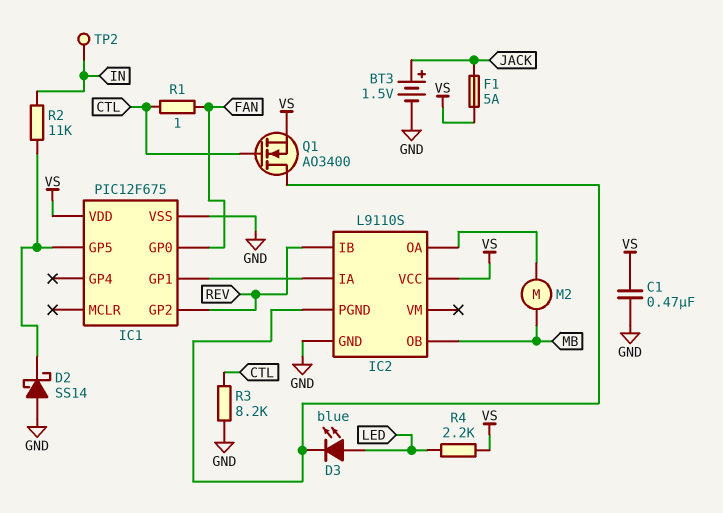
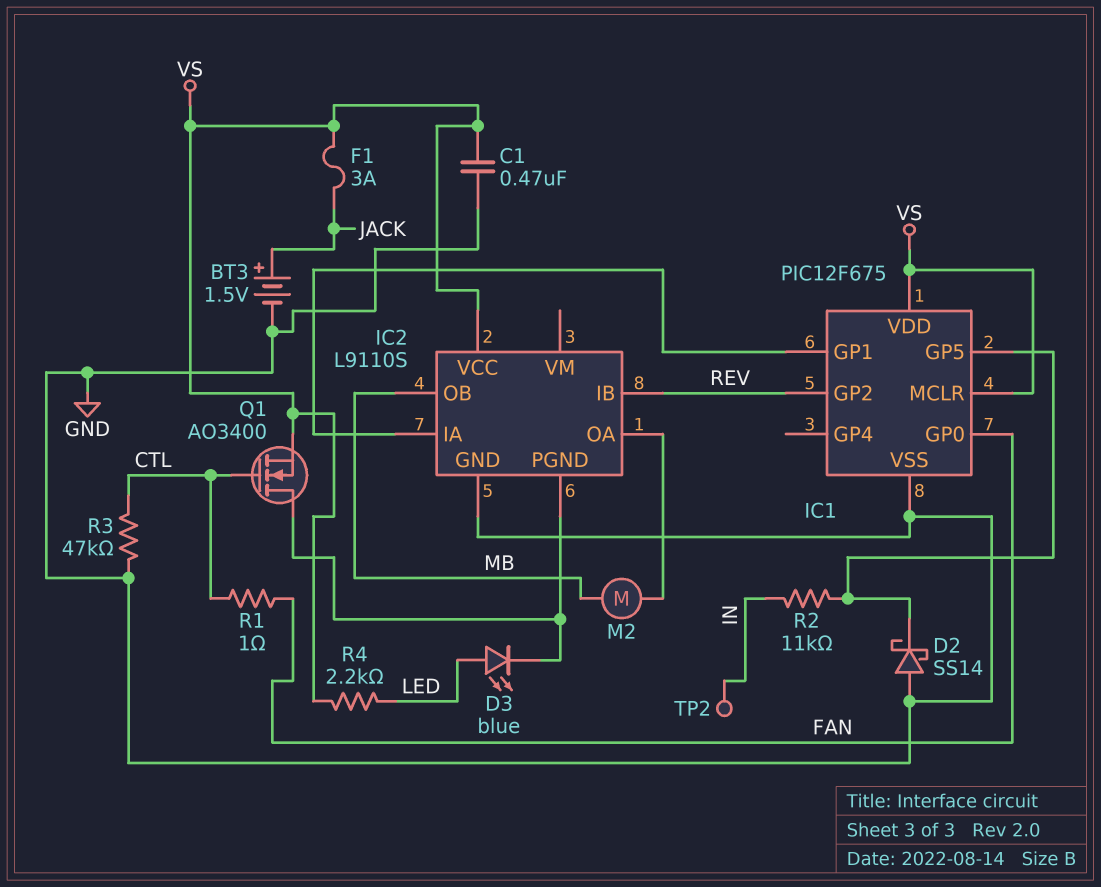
F1: 5A (JACK, VS) -> 3A (JACK, VS)
IC1 pin MCLR: none -> VS
R3: 8.2k (CTL, GND) -> 47k (CTL, GND)

